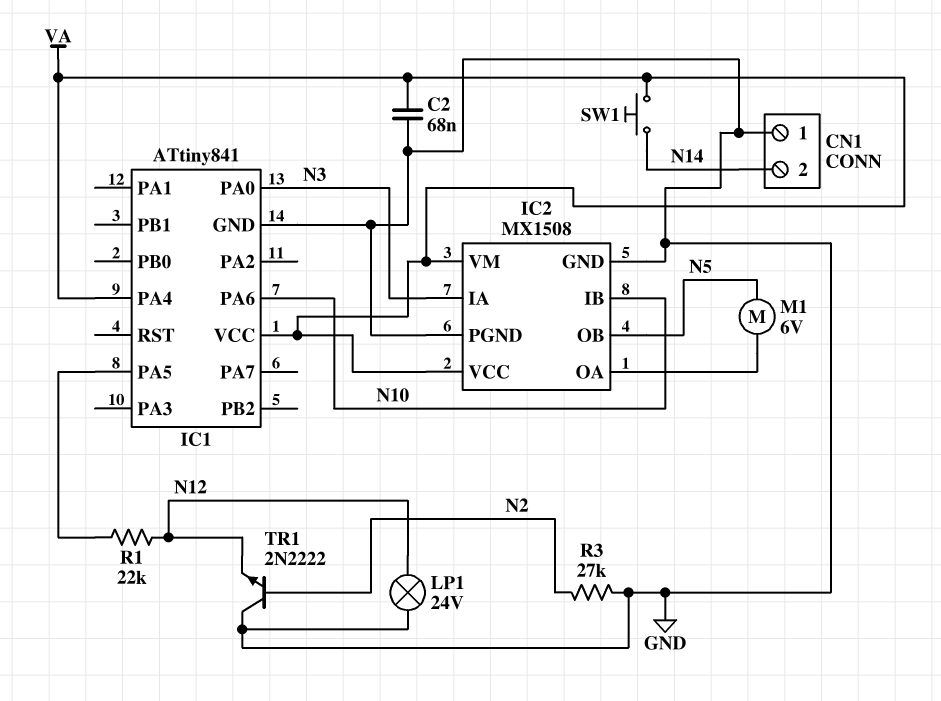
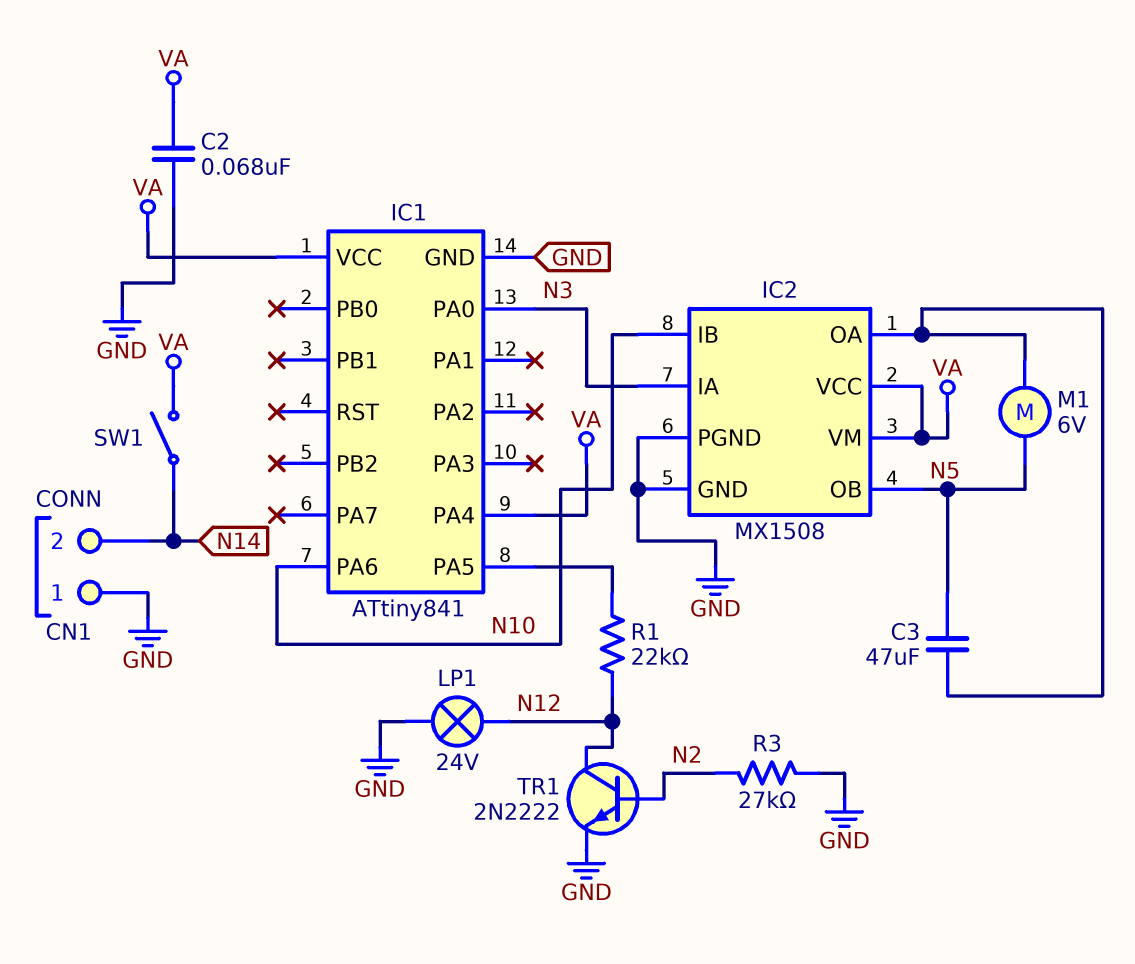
C3: none -> 47uF (IC2/OA, N5)
SW1: button (N14, VA) -> switch (N14, VA)
TR1: NPN 2N2222 (B N2, C GND, E N12) -> NPN 2N2222 (B N2, C N12, E GND)

